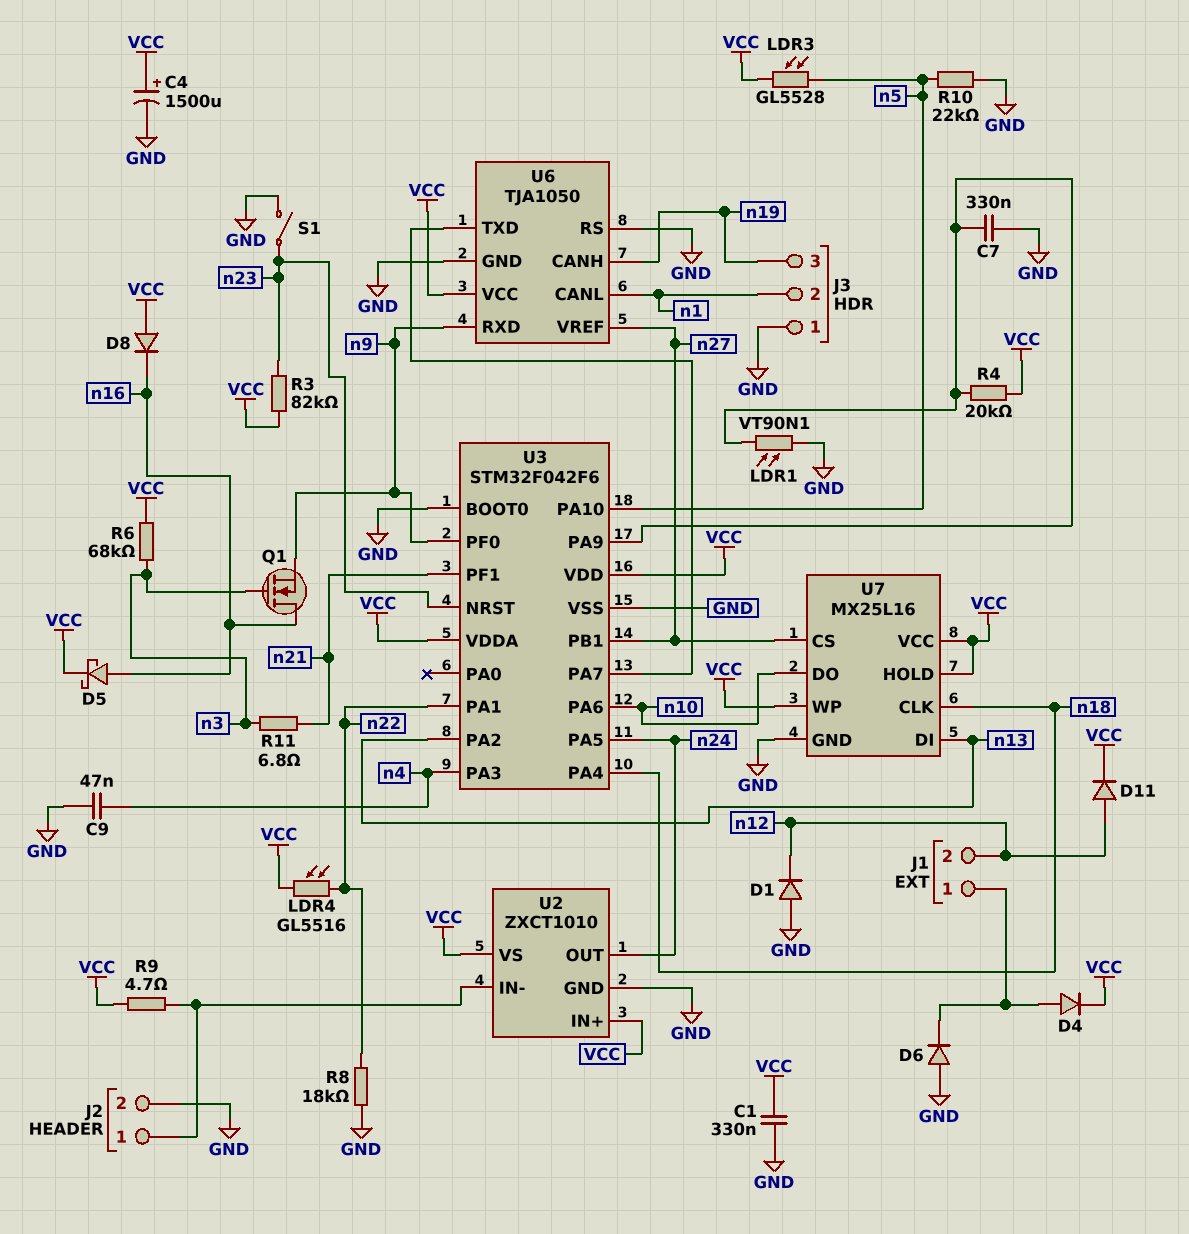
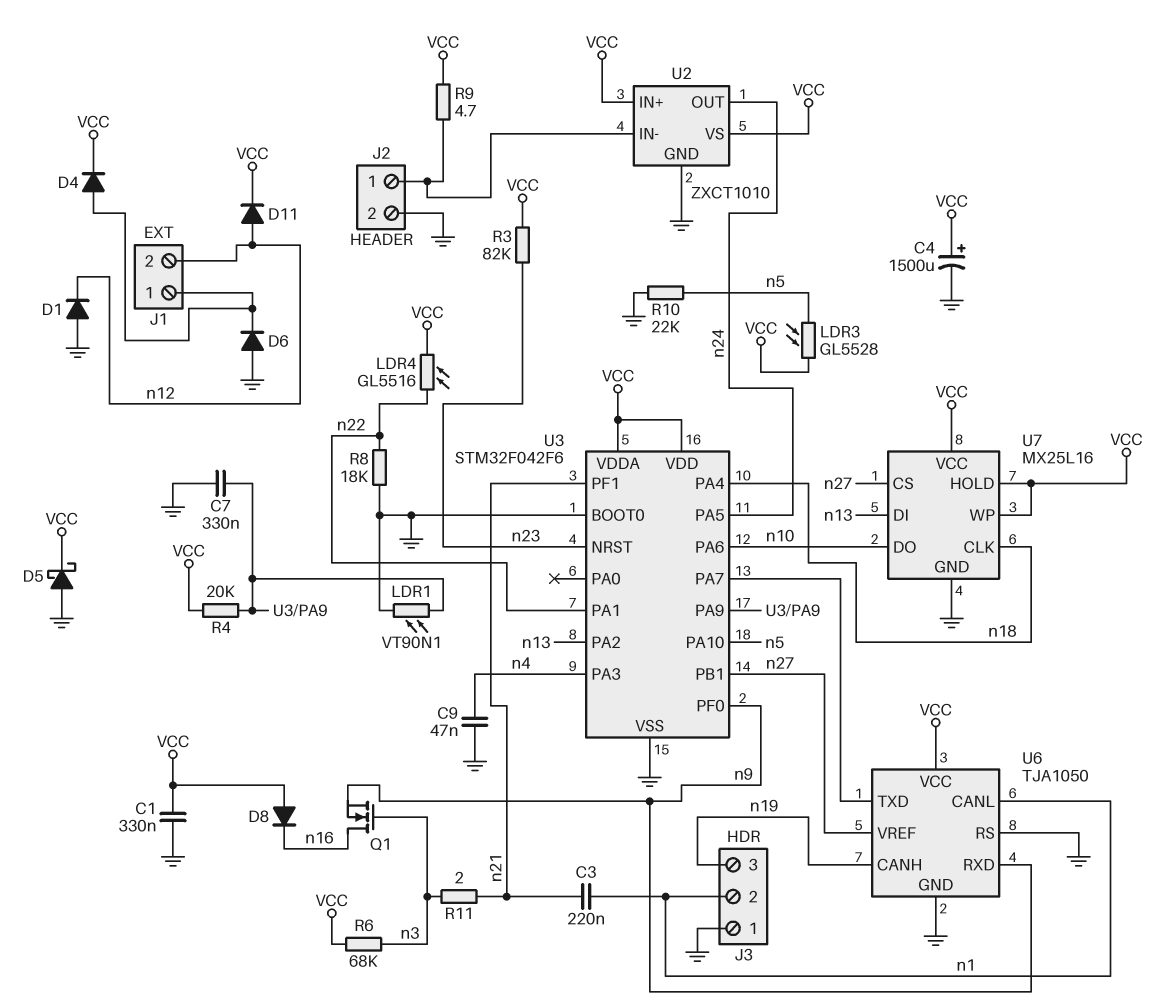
C3: none -> 220nF (n1, n21)
D5: schottky (A n16, K VCC) -> schottky (A GND, K VCC)
R11: 6.8 (n3, n21) -> 2 (n3, n21)
S1: switch (GND, n23) -> none

